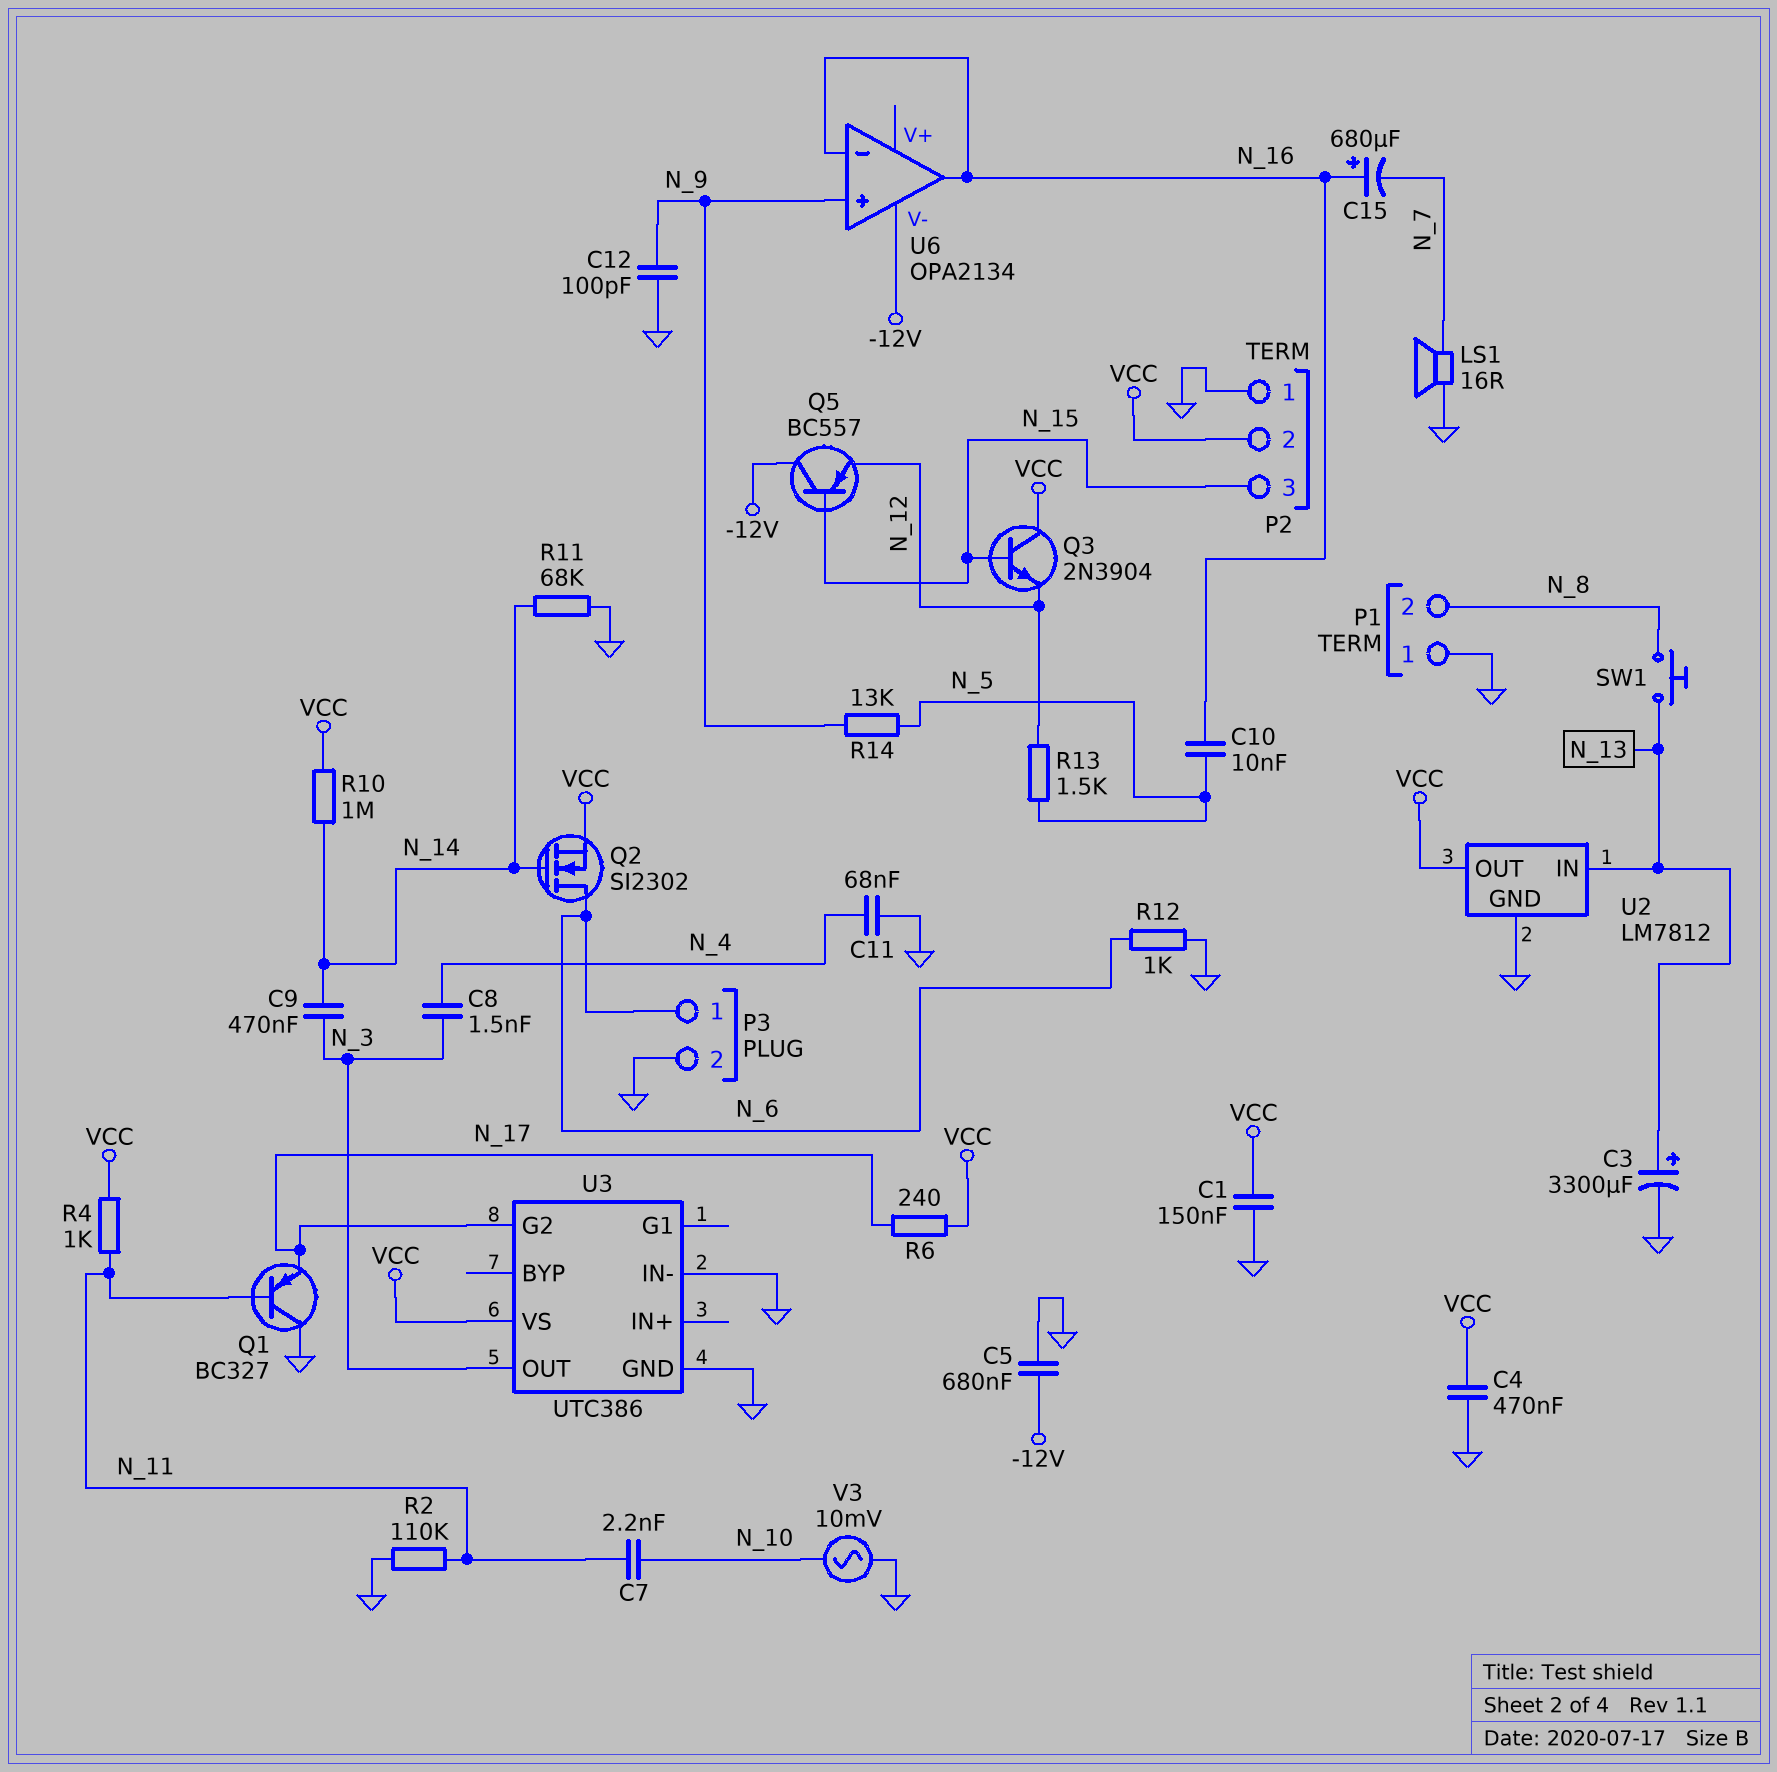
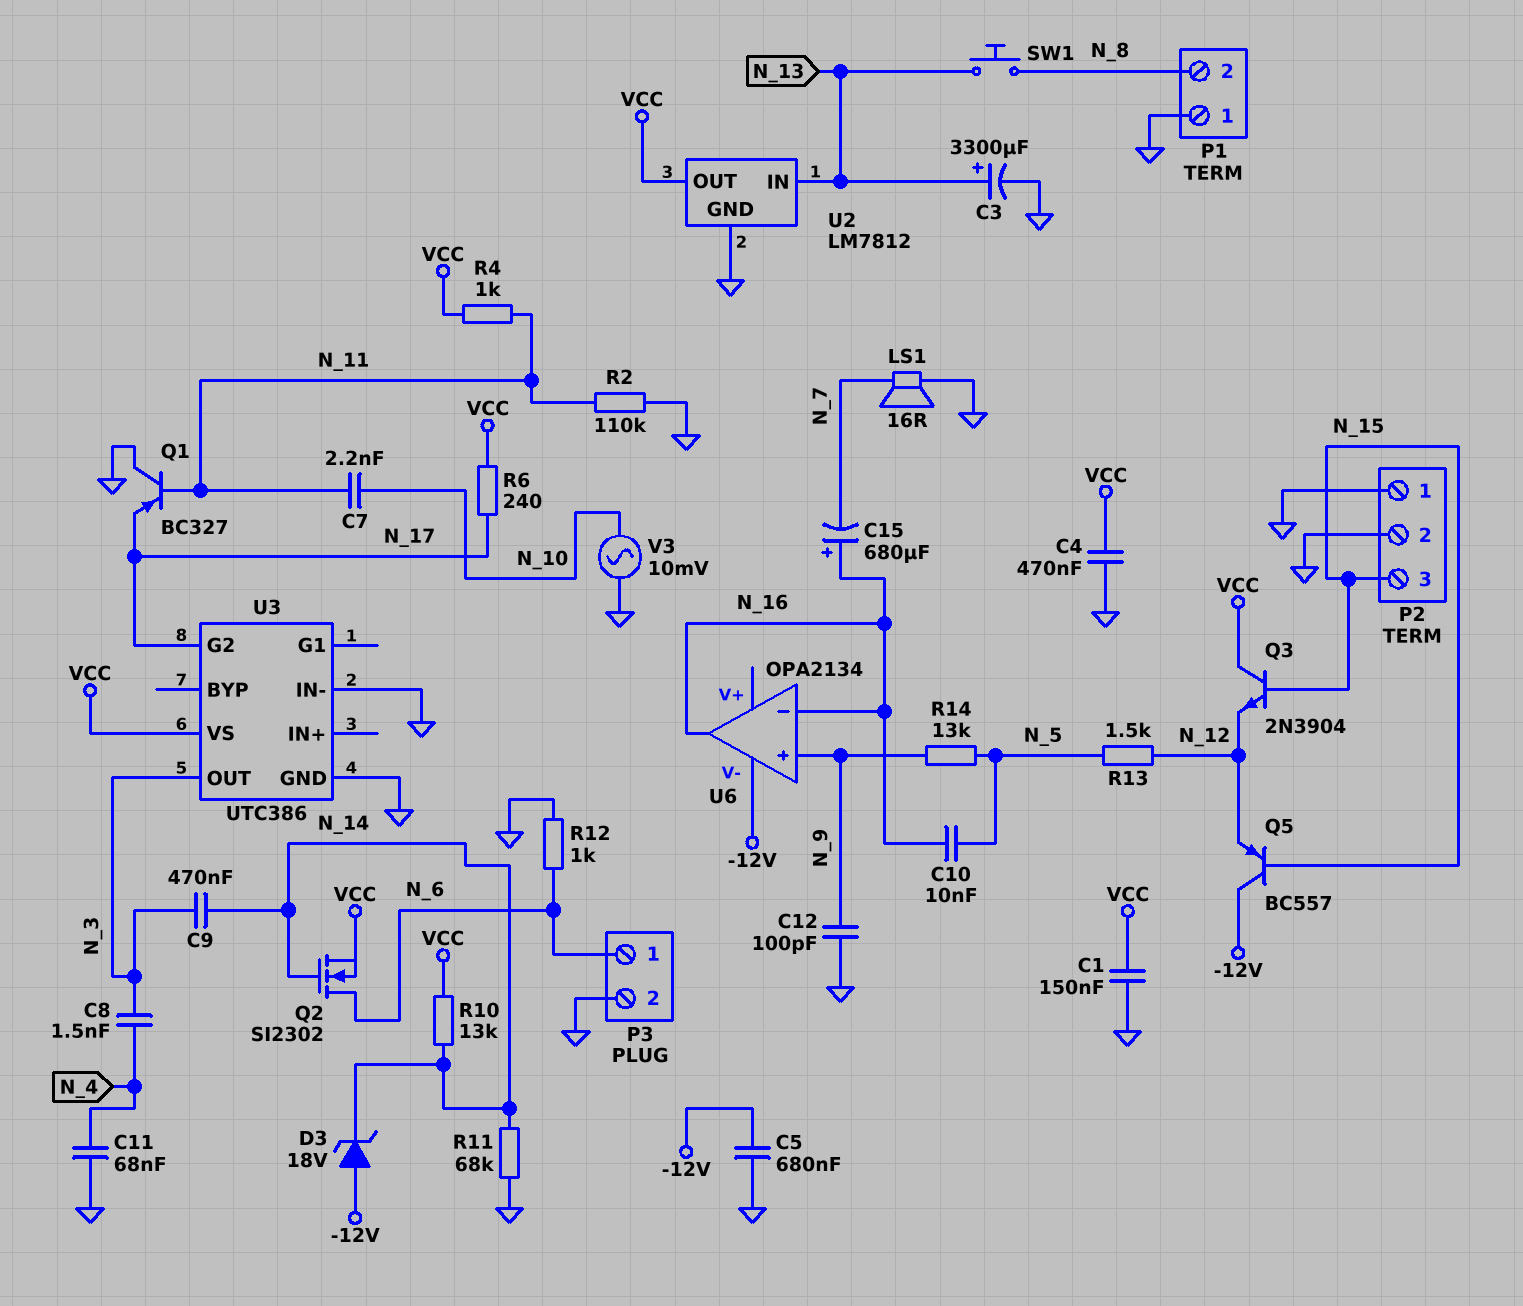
D3: none -> zener 18V (A -12V, K N_14)
P2 pin 2: VCC -> GND
R10: 1M (N_14, VCC) -> 13k (N_14, VCC)

